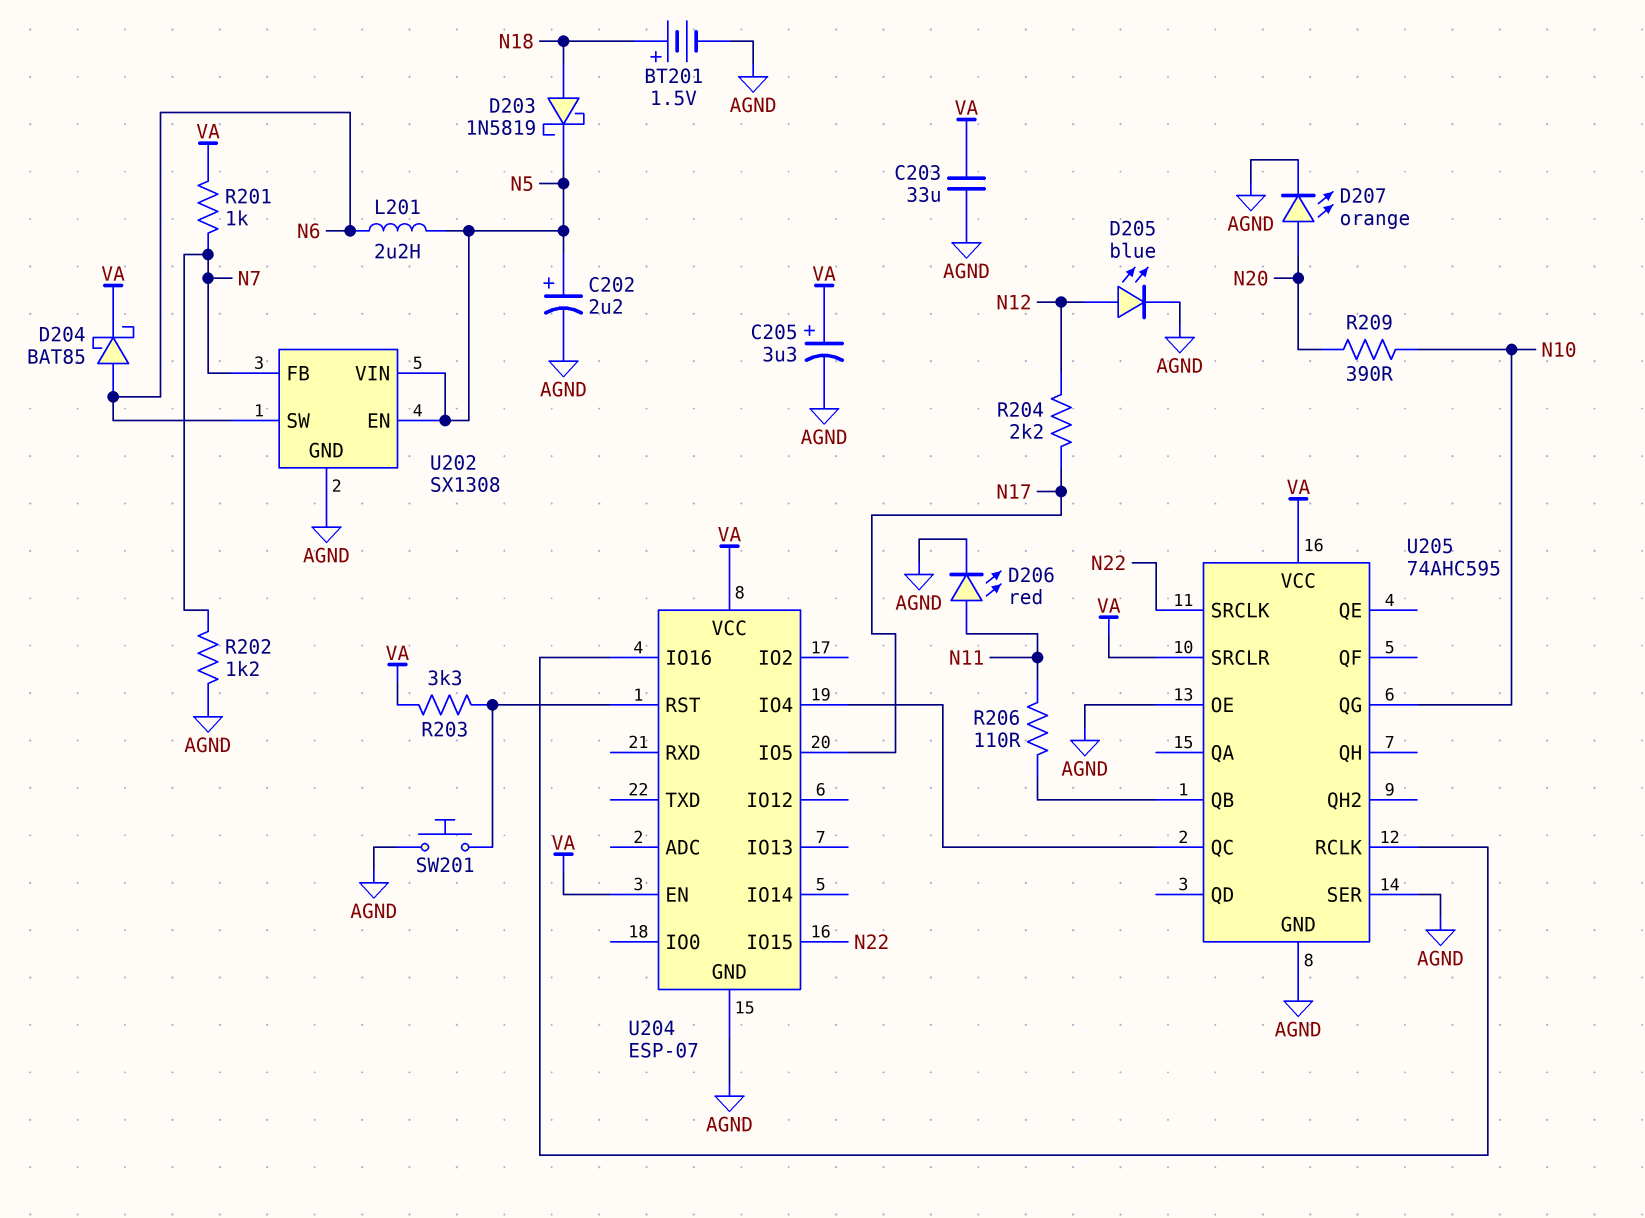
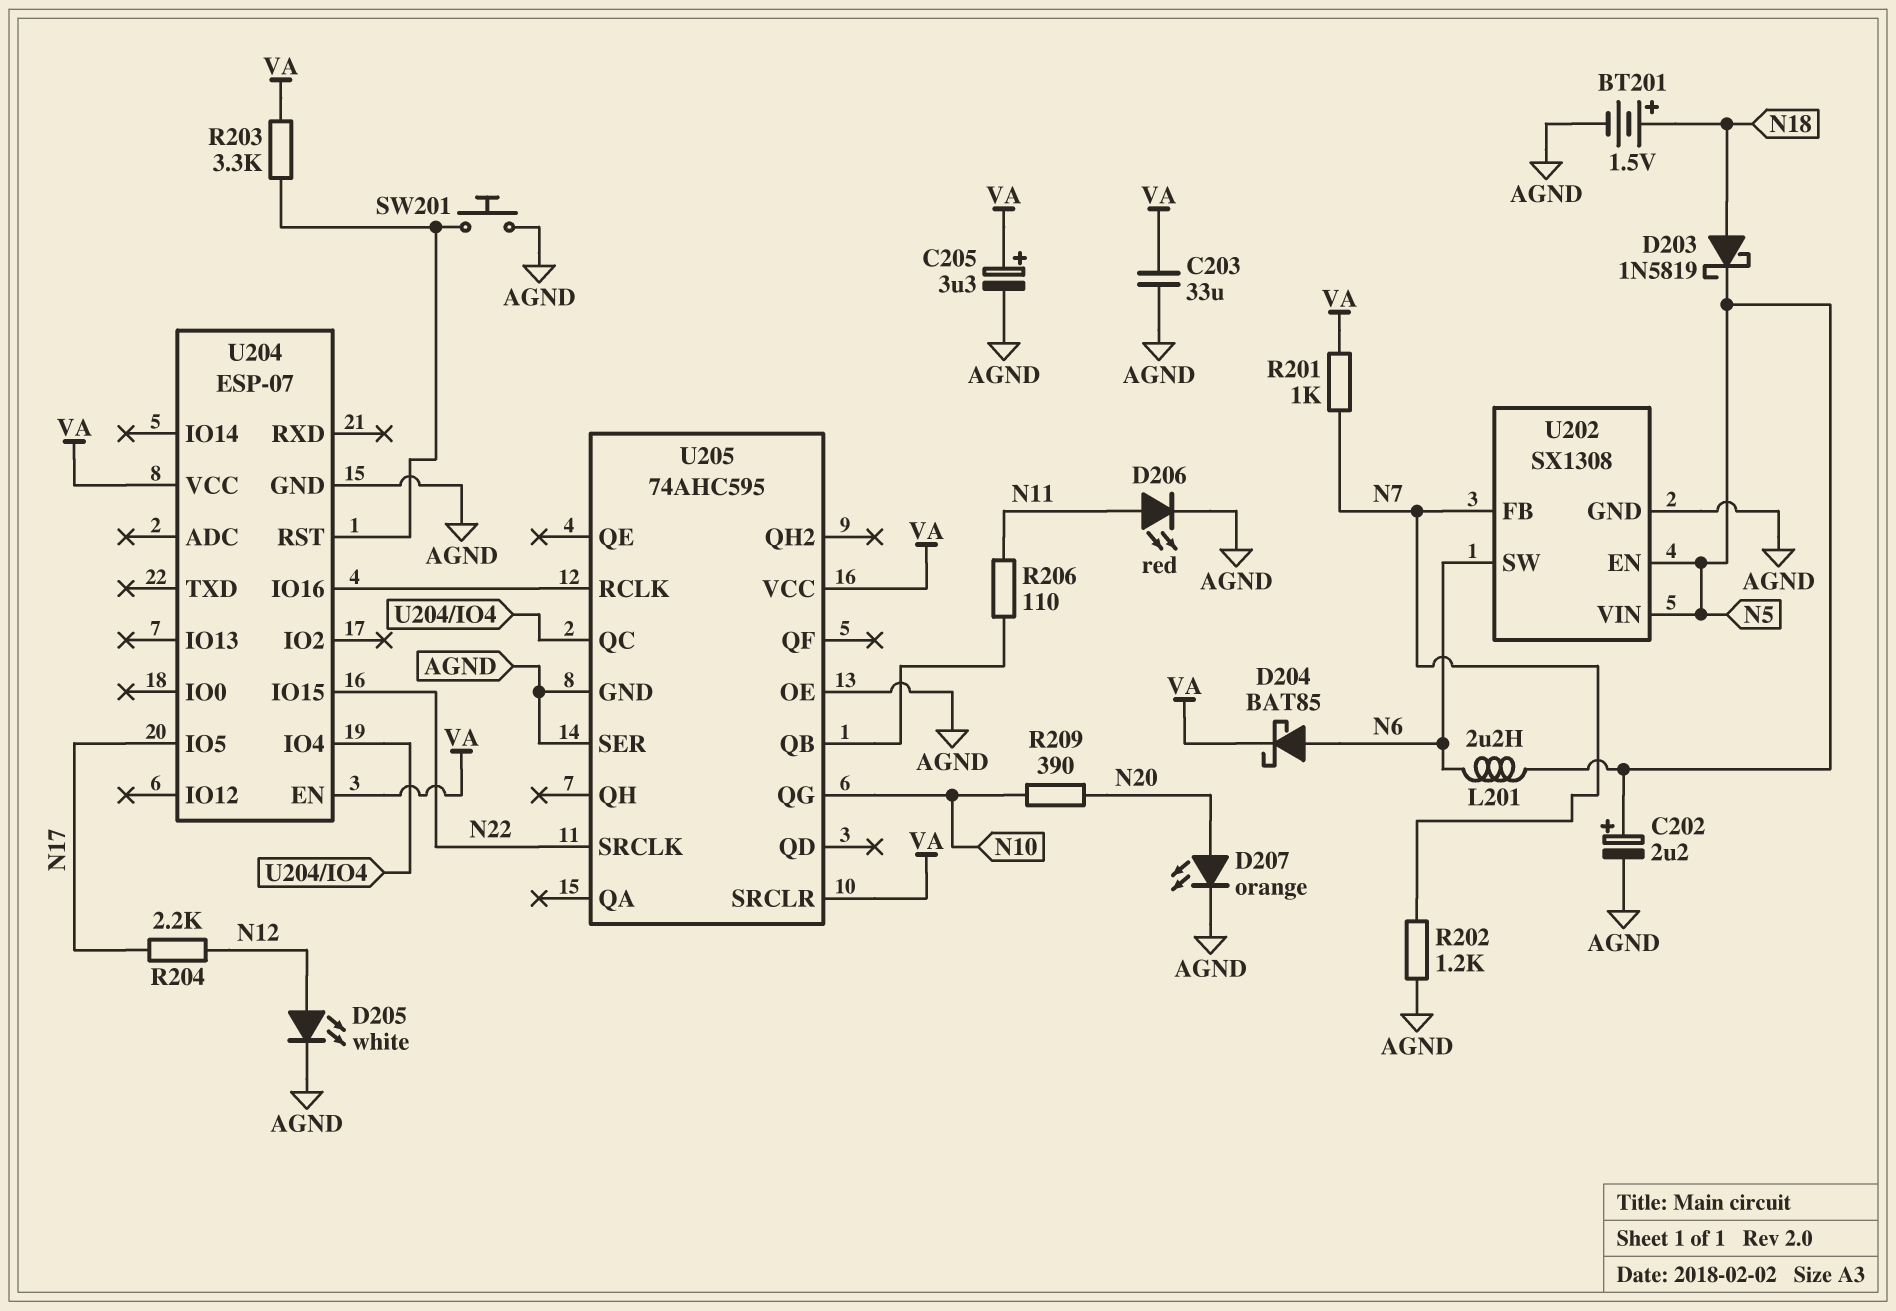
D205: LED blue (A N12, K AGND) -> LED white (A N12, K AGND)

